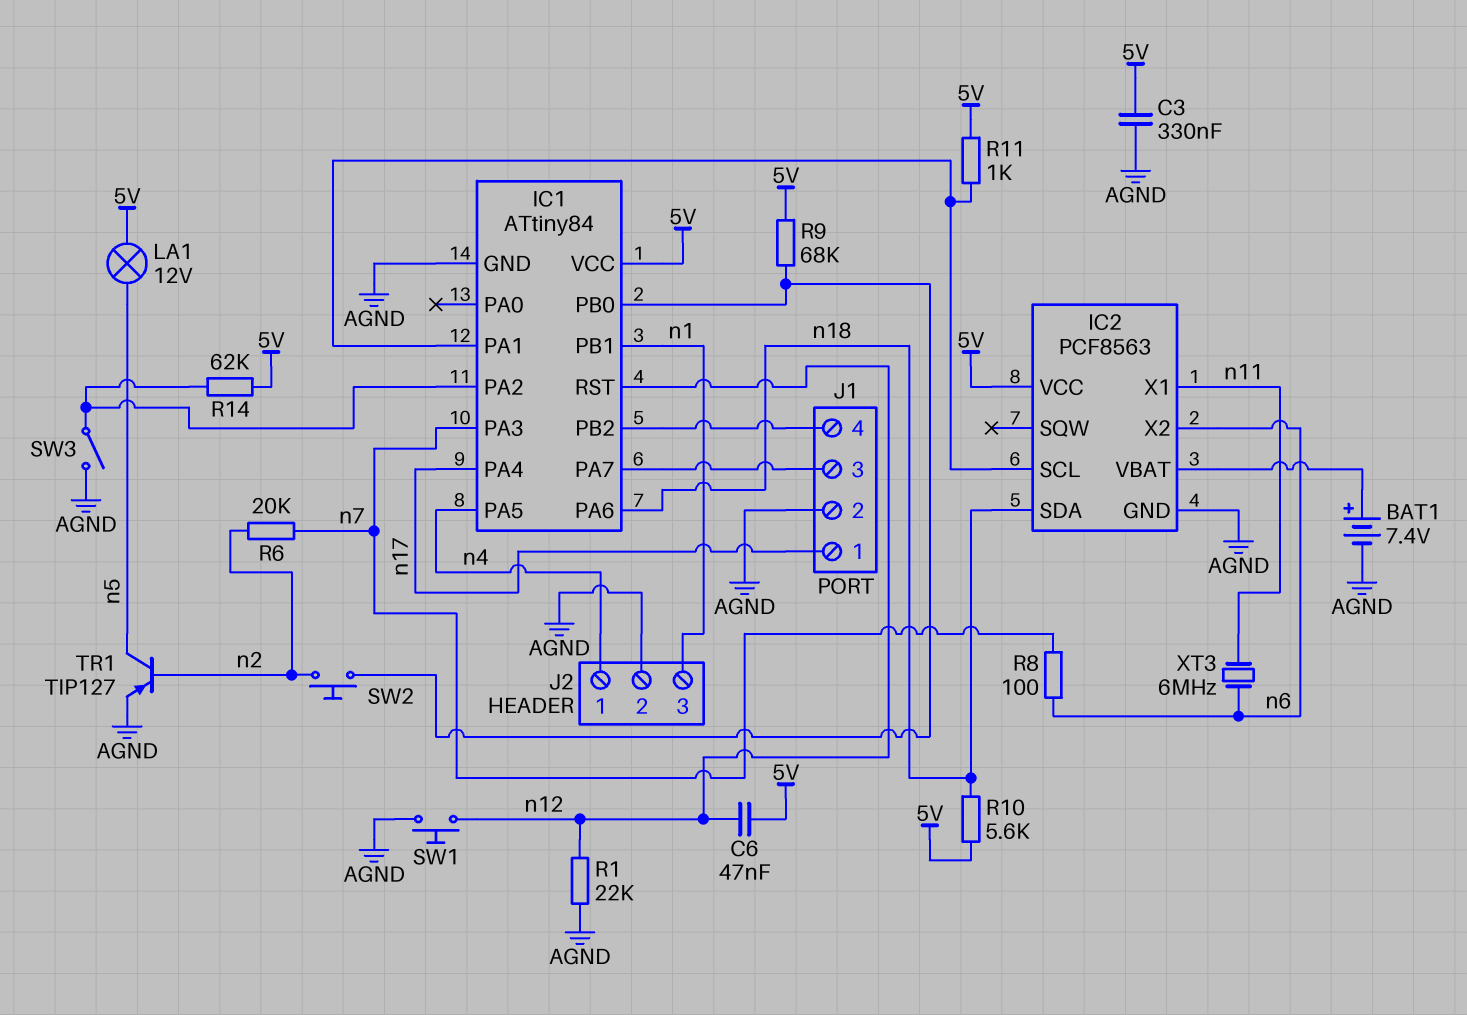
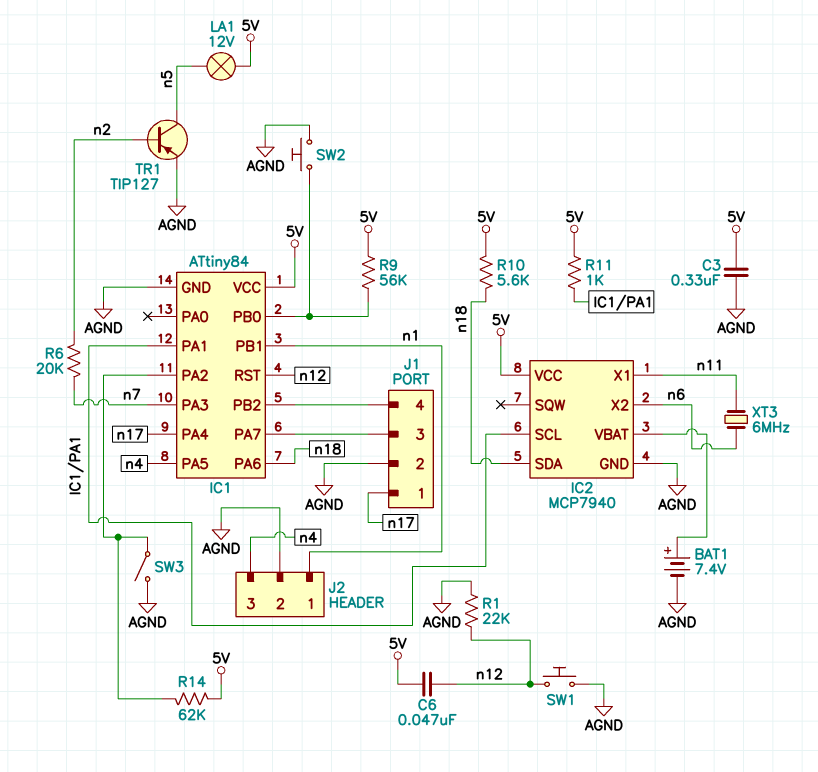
IC2: PCF8563 -> MCP7940
J2 pin 1: n4 -> n1
J2 pin 3: n1 -> n4
R8: 100 (n6, n7) -> none
R9: 68k (5V, IC1/PB0) -> 56k (5V, IC1/PB0)
SW2: button (IC1/PB0, n2) -> button (AGND, IC1/PB0)

